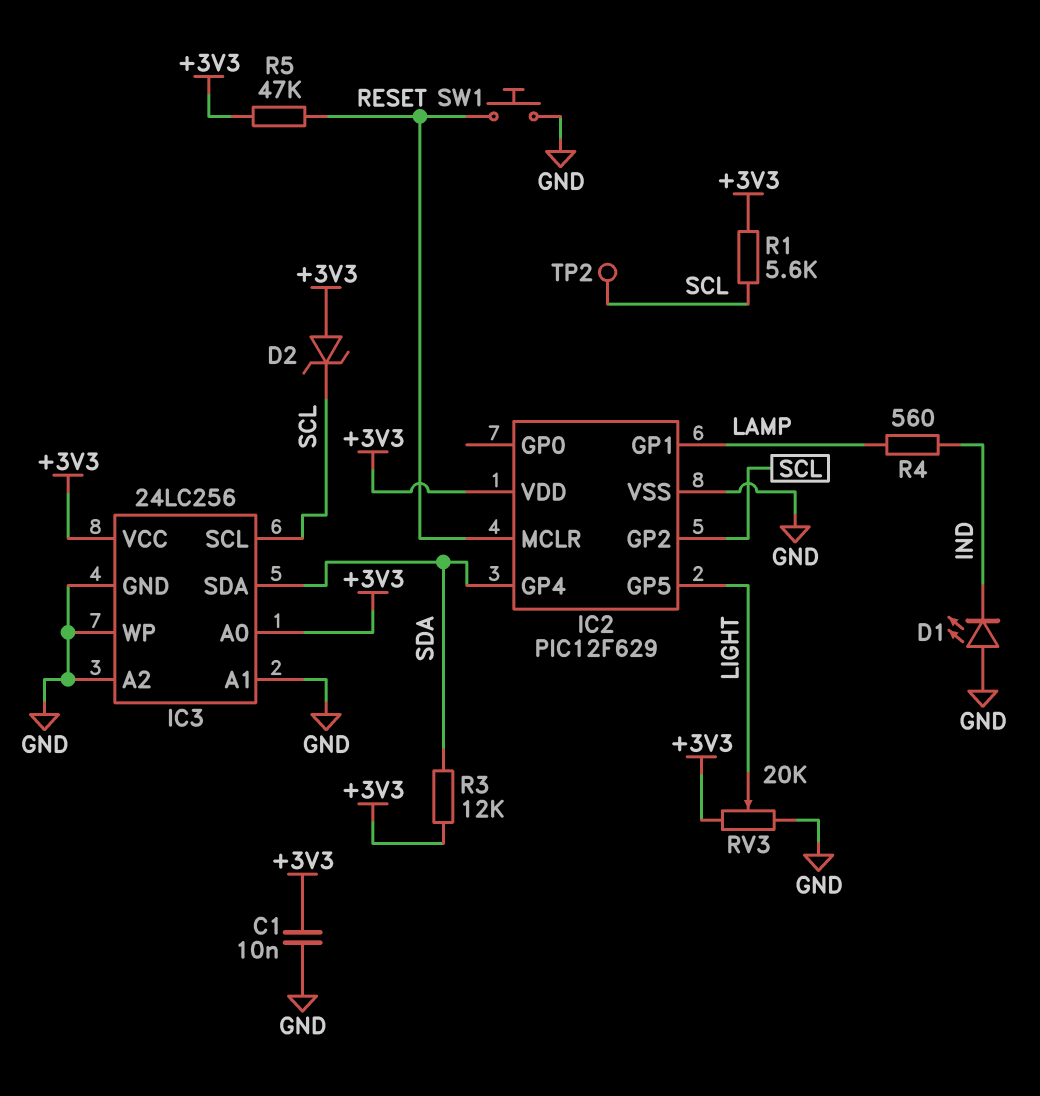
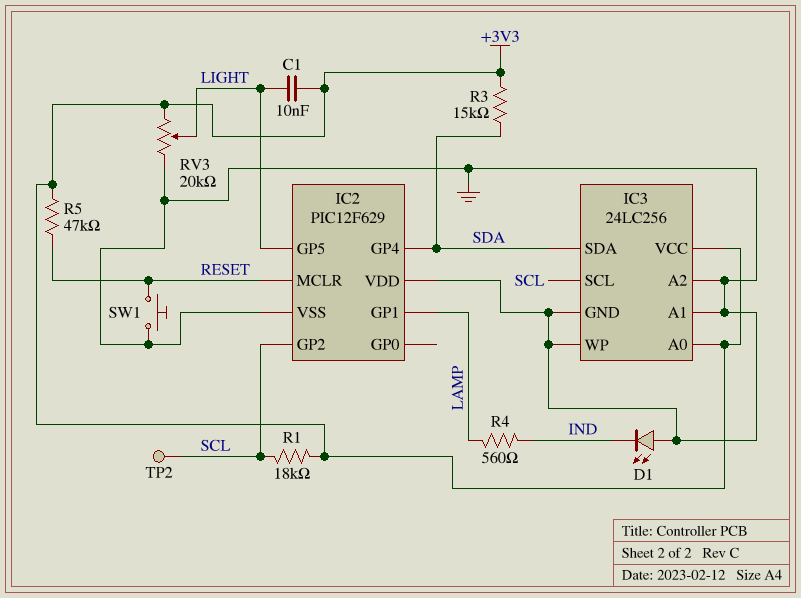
C1: 10nF (+3V3, GND) -> 10nF (+3V3, LIGHT)
D2: zener (A +3V3, K SCL) -> none
IC2 pin VDD: +3V3 -> GND
R1: 5.6k (+3V3, SCL) -> 18k (+3V3, SCL)
R3: 12k (+3V3, SDA) -> 15k (+3V3, SDA)

